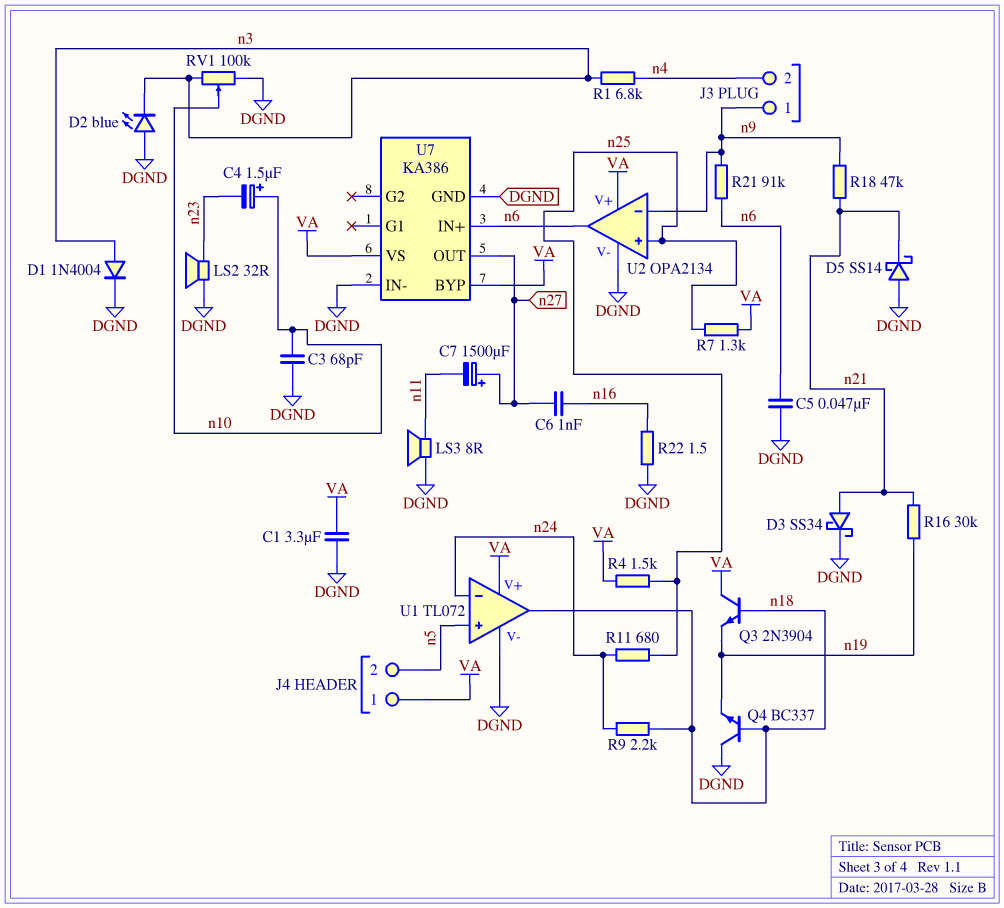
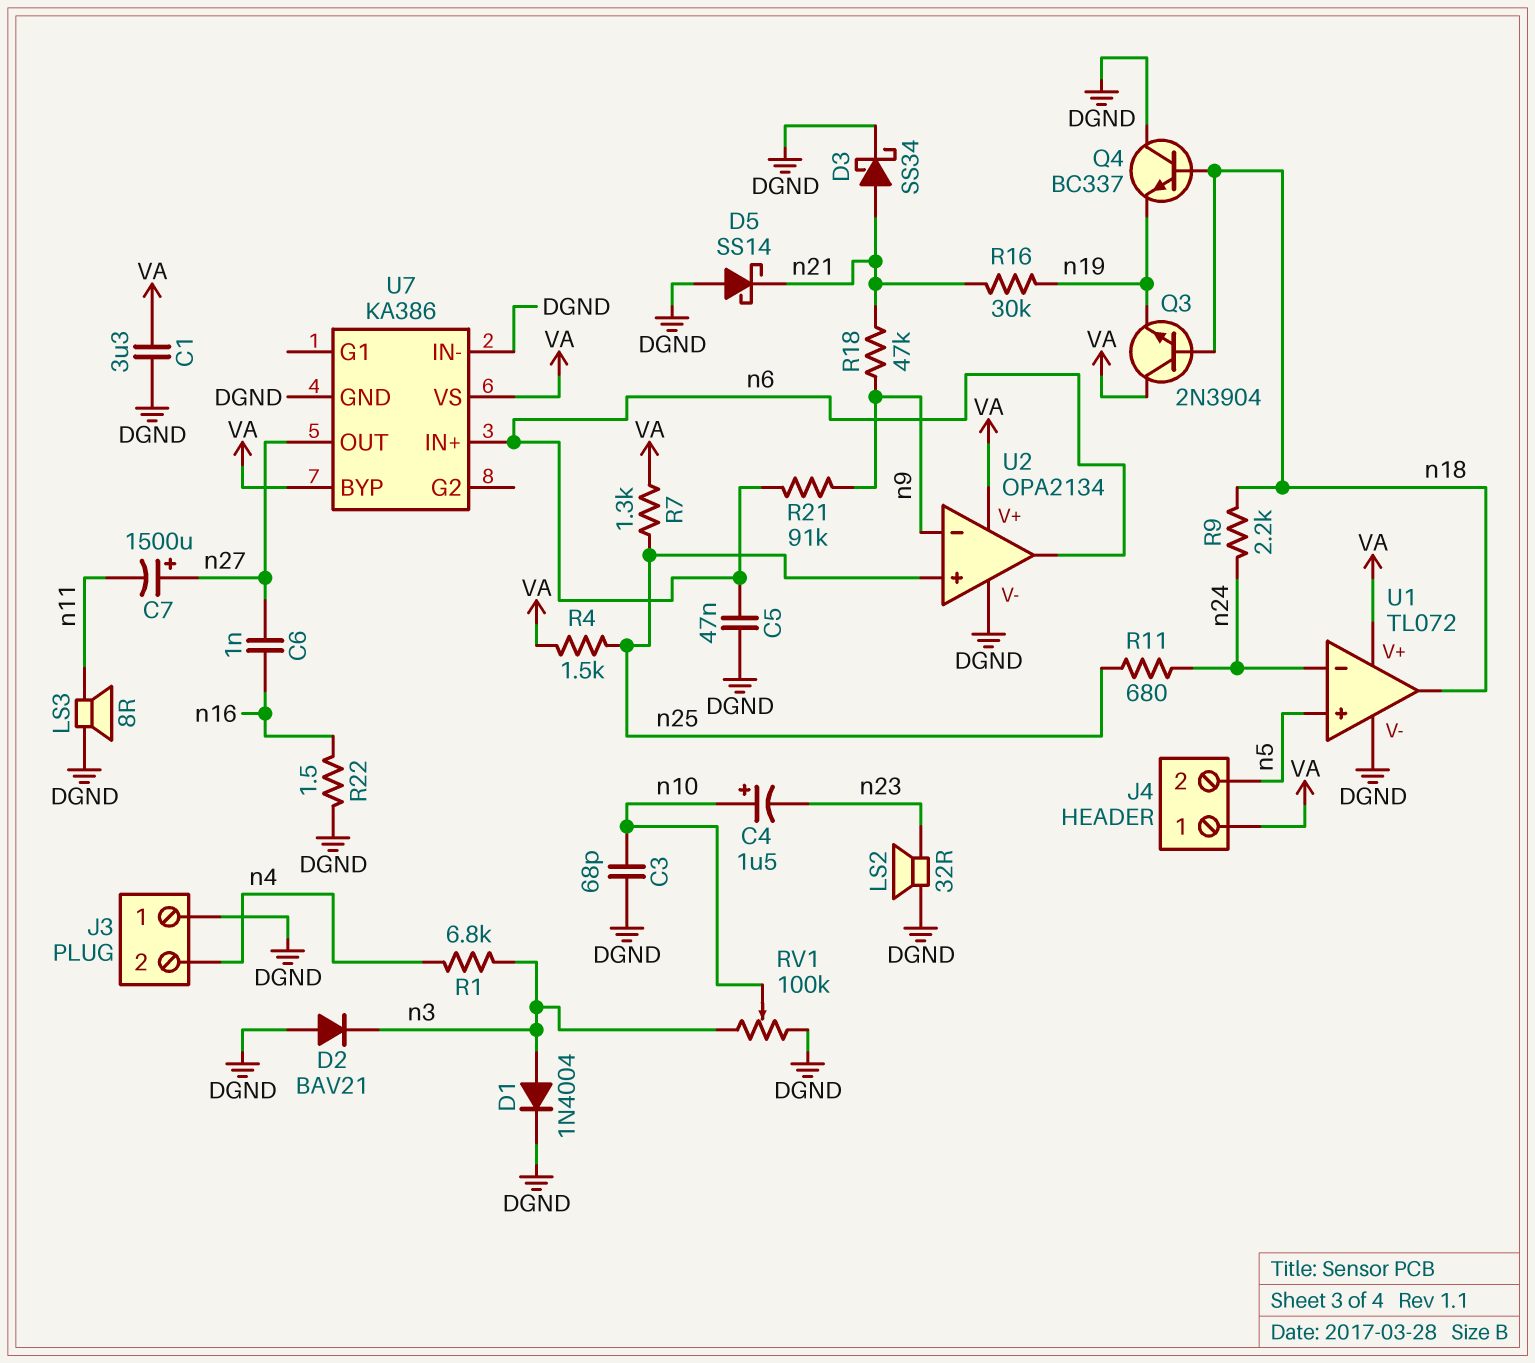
D2: LED blue (A DGND, K n3) -> diode BAV21 (A DGND, K n3)
J3 pin 1: n9 -> DGND

